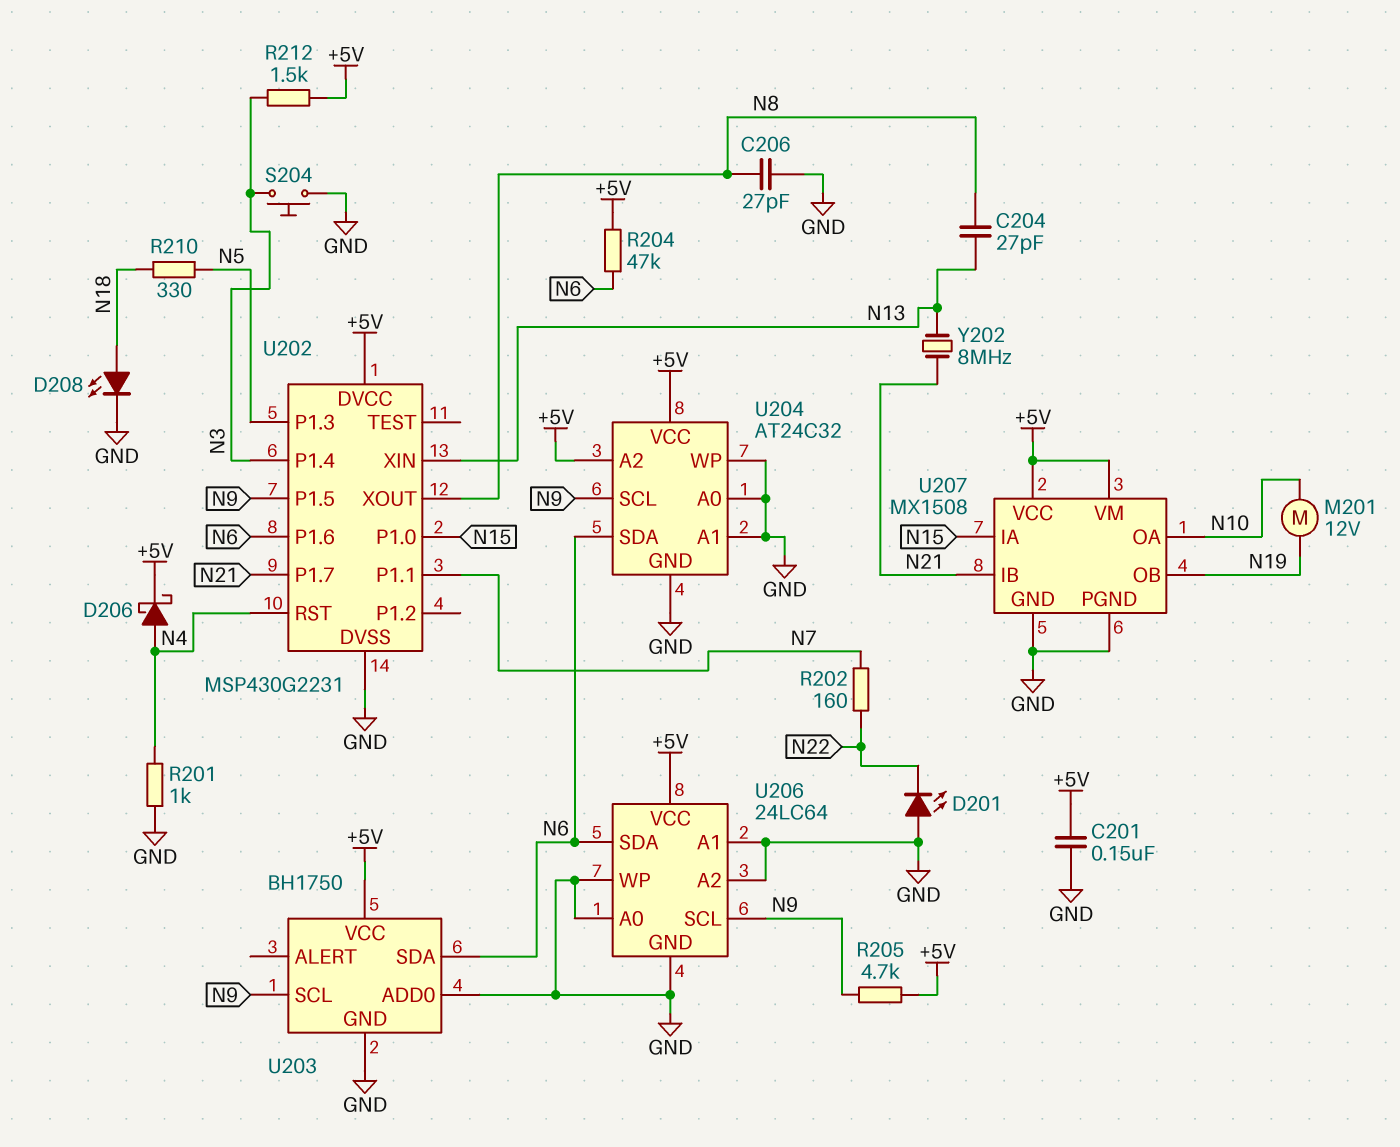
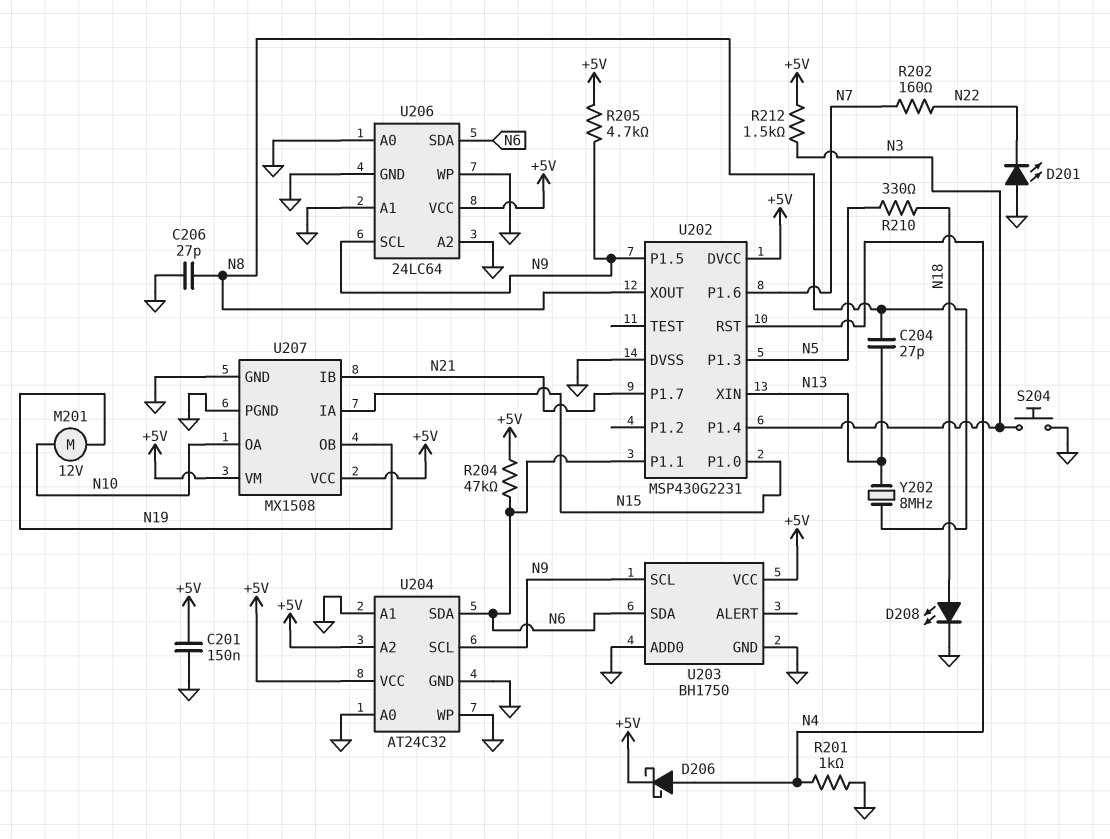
U202 pin P1.1: N7 -> N6
U202 pin P1.6: N6 -> N7
Y202: 8MHz (N13, N21) -> 8MHz (N8, N13)

